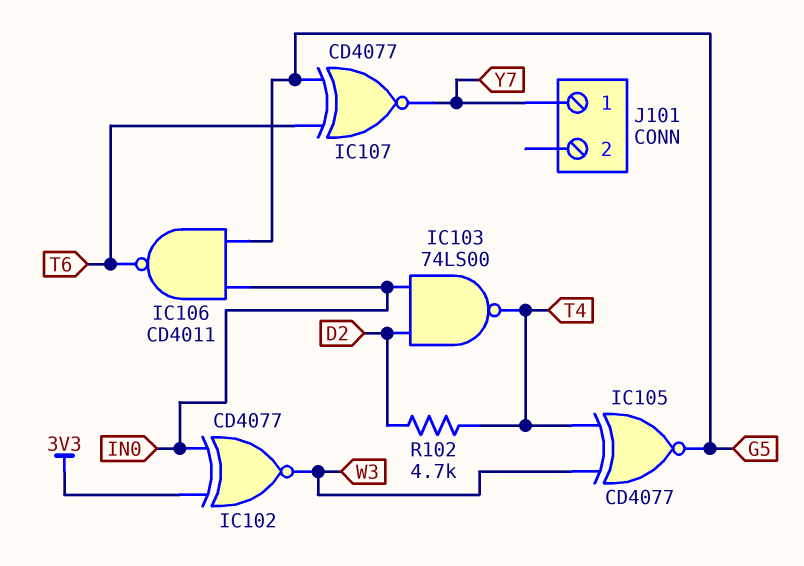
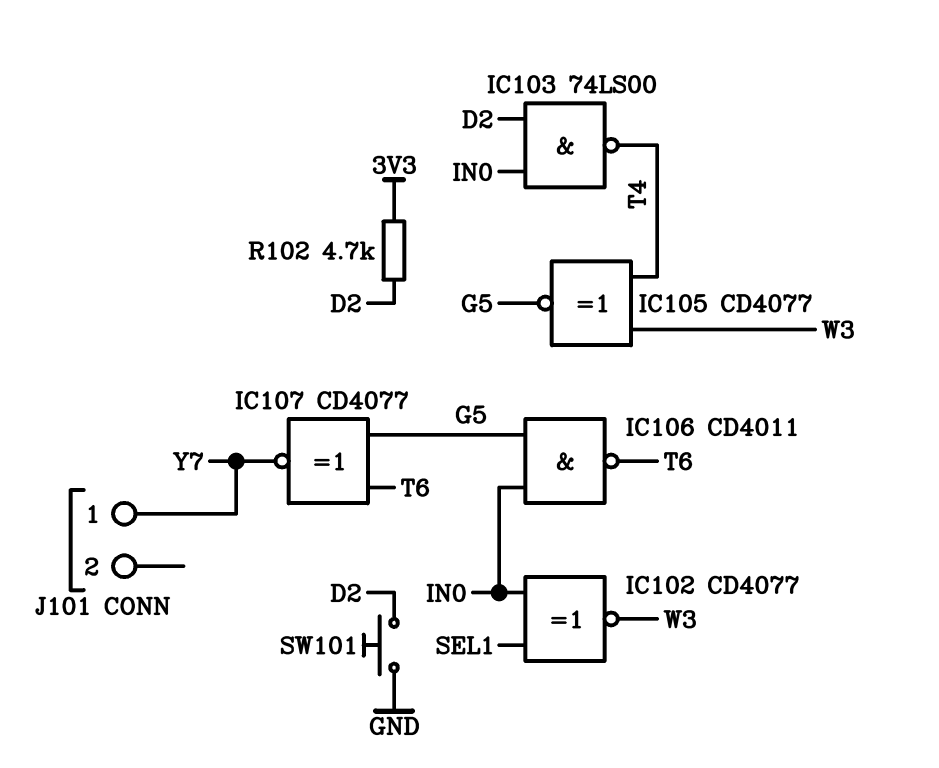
IC102: XNOR CD4077 (in 3V3, in IN0, out W3) -> XNOR CD4077 (in IN0, in SEL1, out W3)
R102: 4.7k (D2, T4) -> 4.7k (3V3, D2)
SW101: none -> button (D2, GND)

